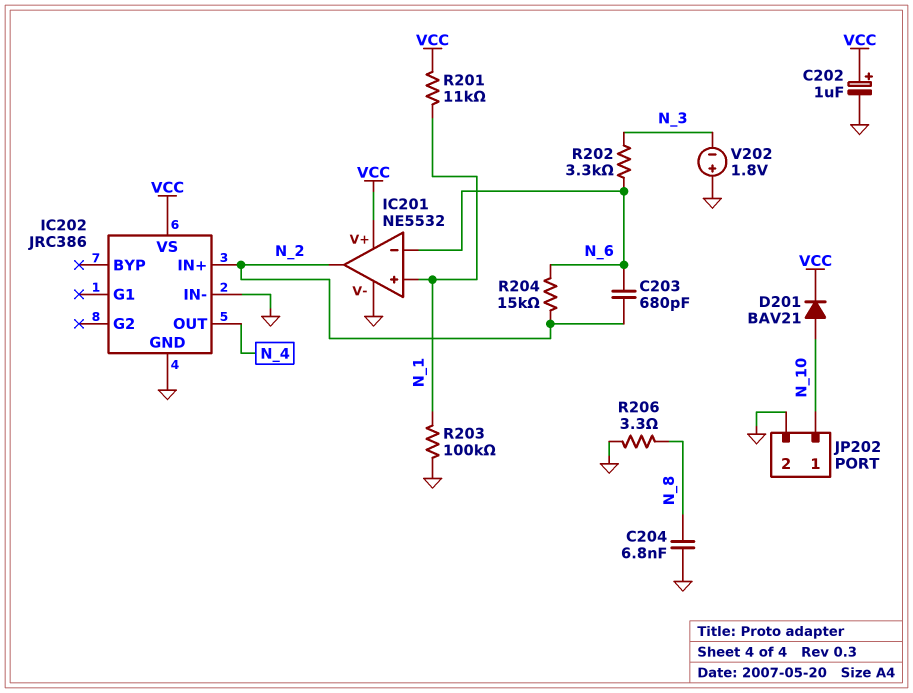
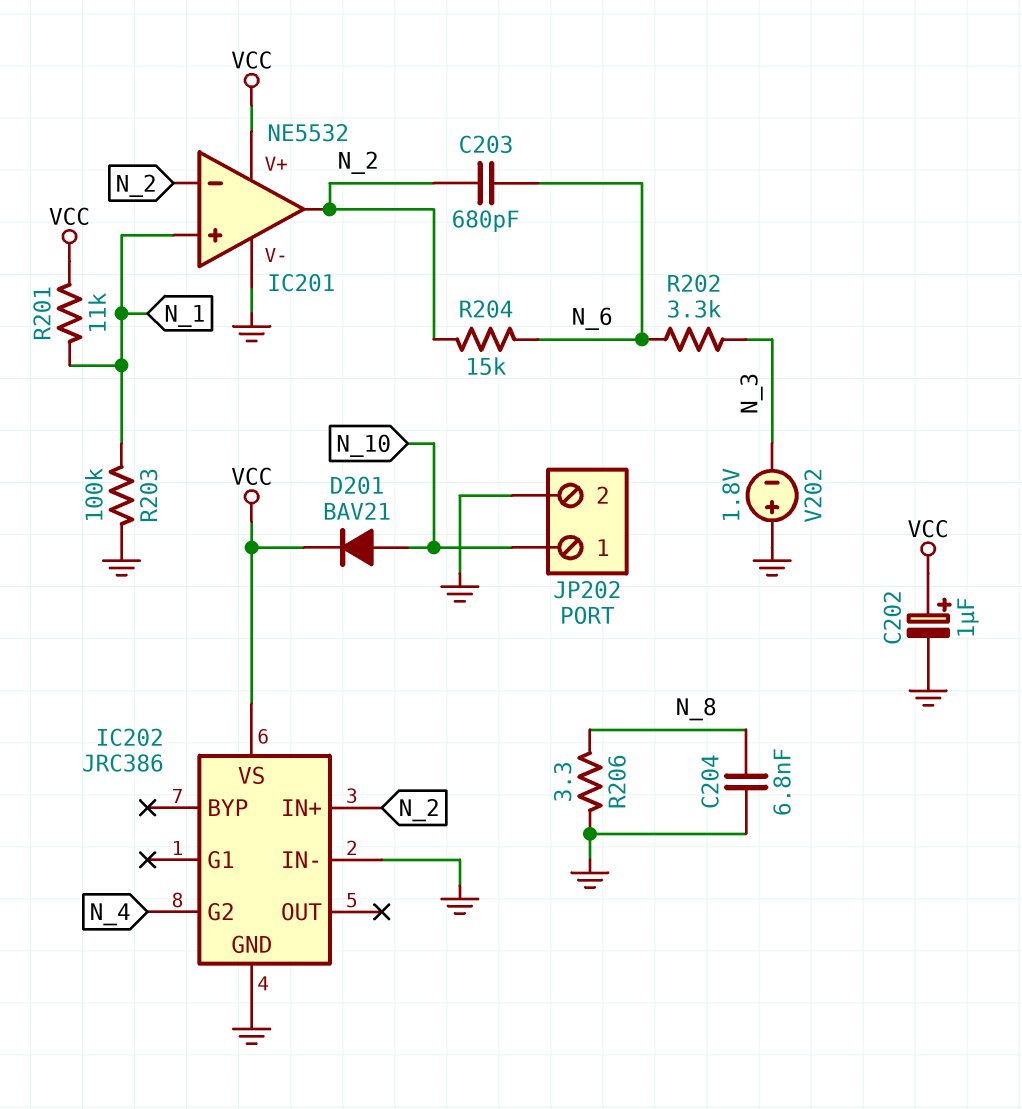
IC201 pin in-: N_6 -> N_2
IC202 pin G2: none -> N_4
IC202 pin OUT: N_4 -> none

